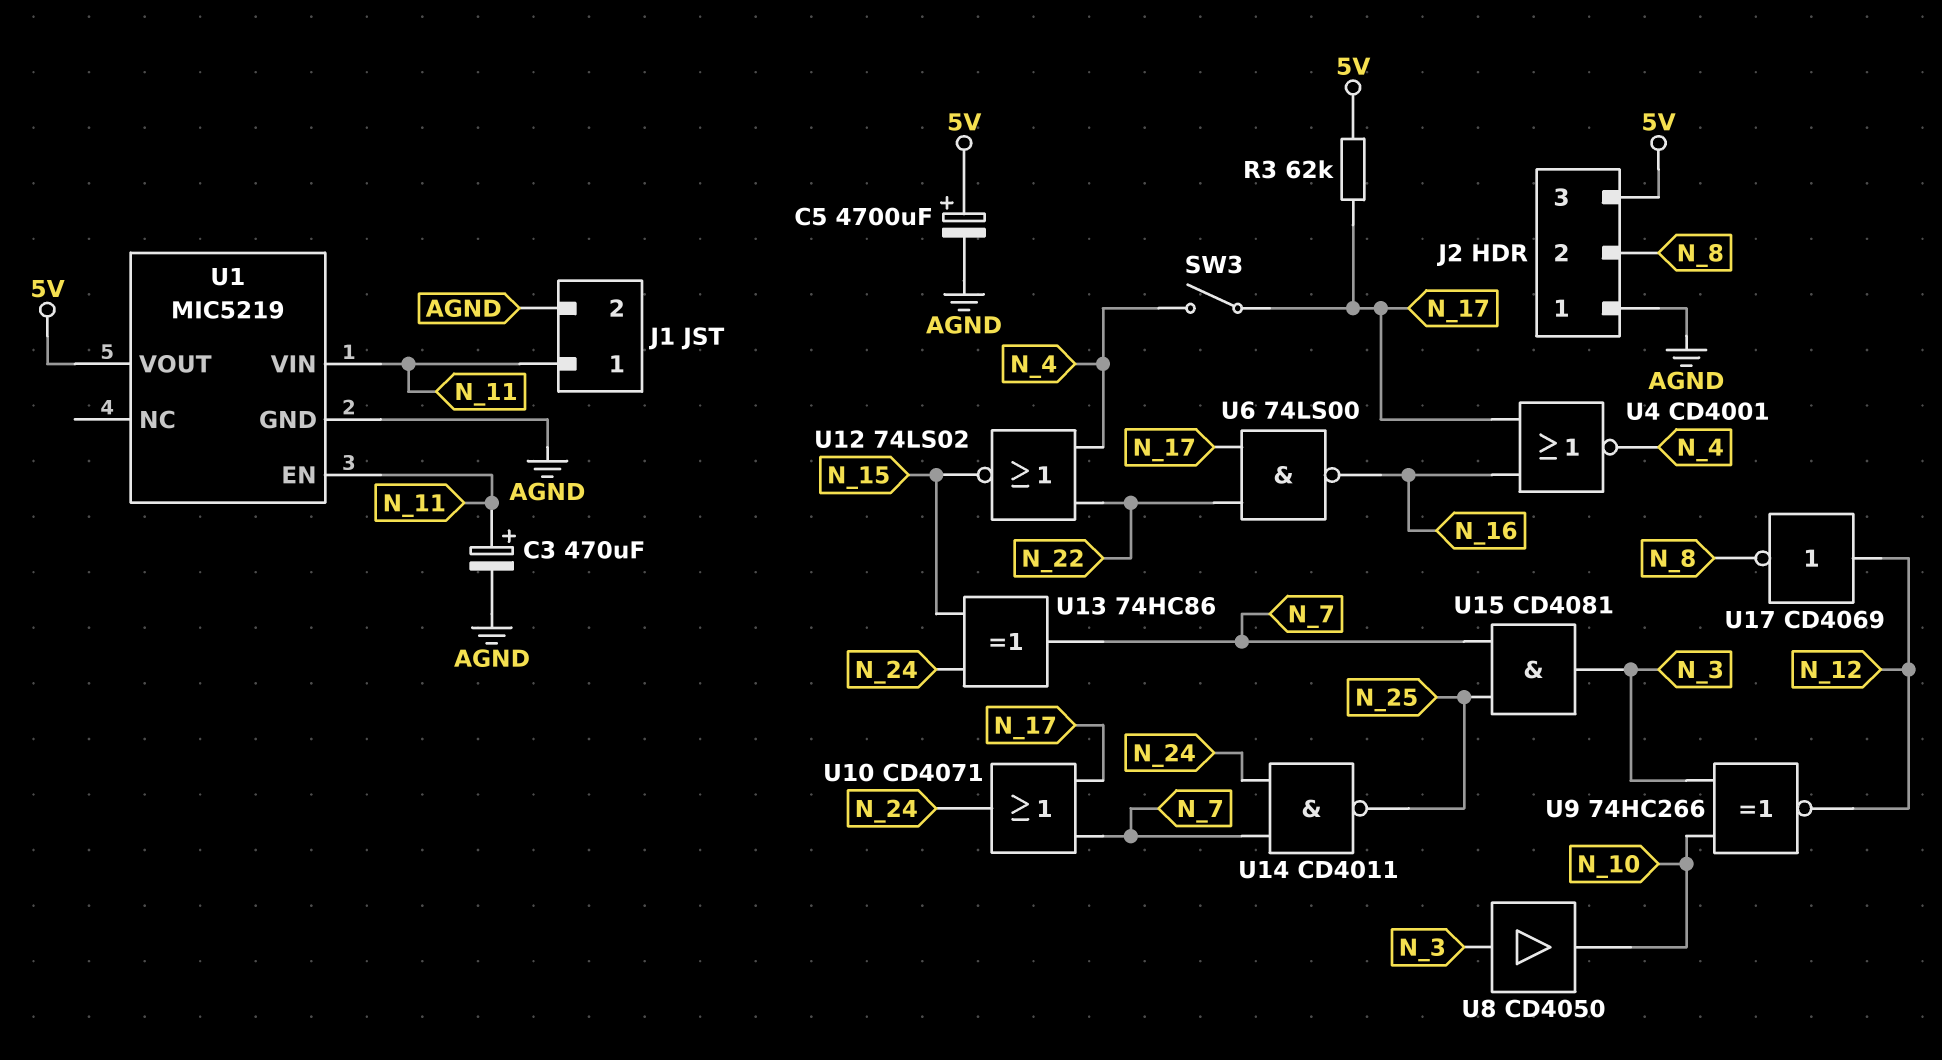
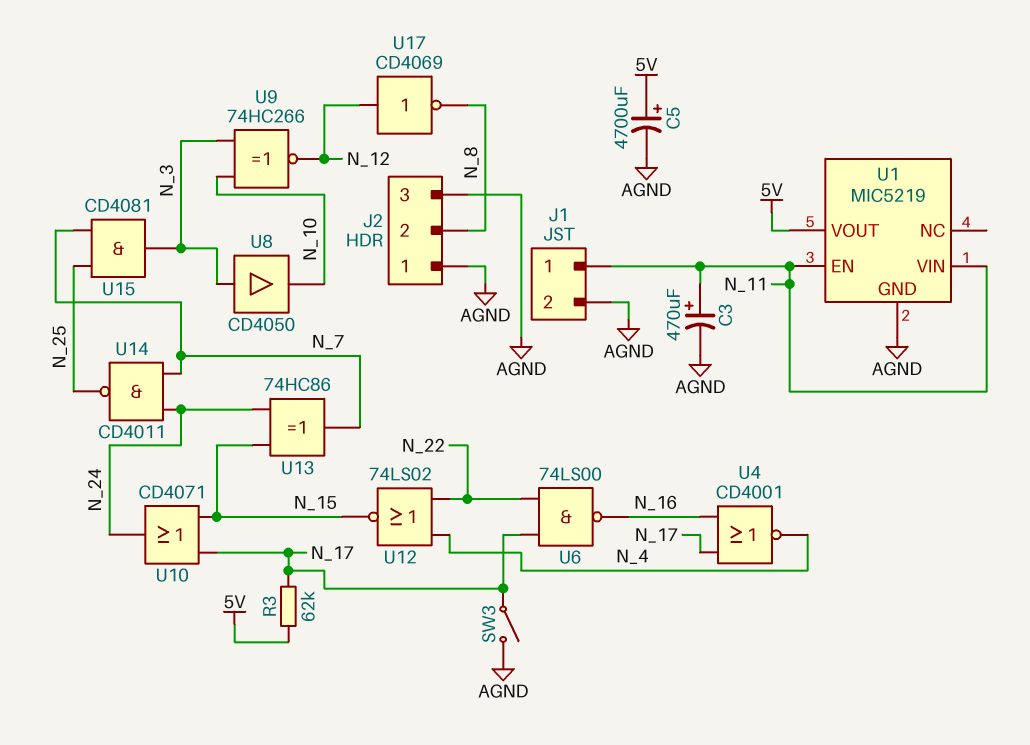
J2 pin 3: 5V -> AGND
SW3: switch (N_4, N_17) -> switch (AGND, N_17)
U10: OR CD4071 (in N_7, in N_17, out N_24) -> OR CD4071 (in N_15, in N_17, out N_24)

